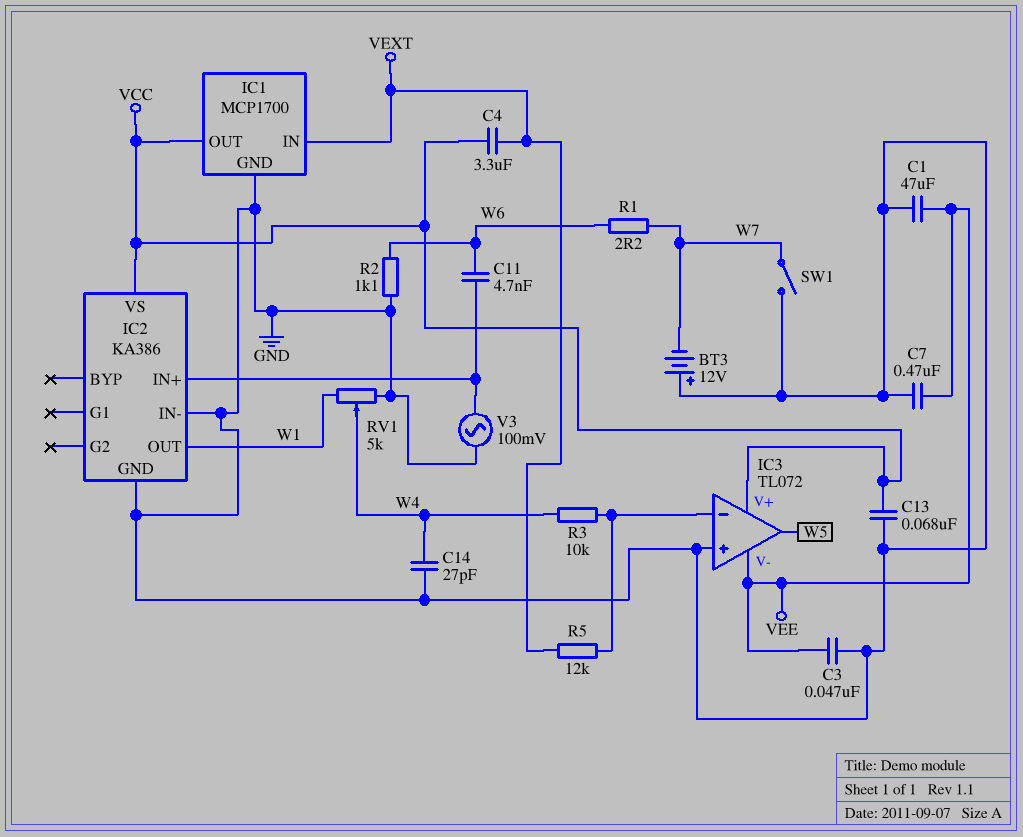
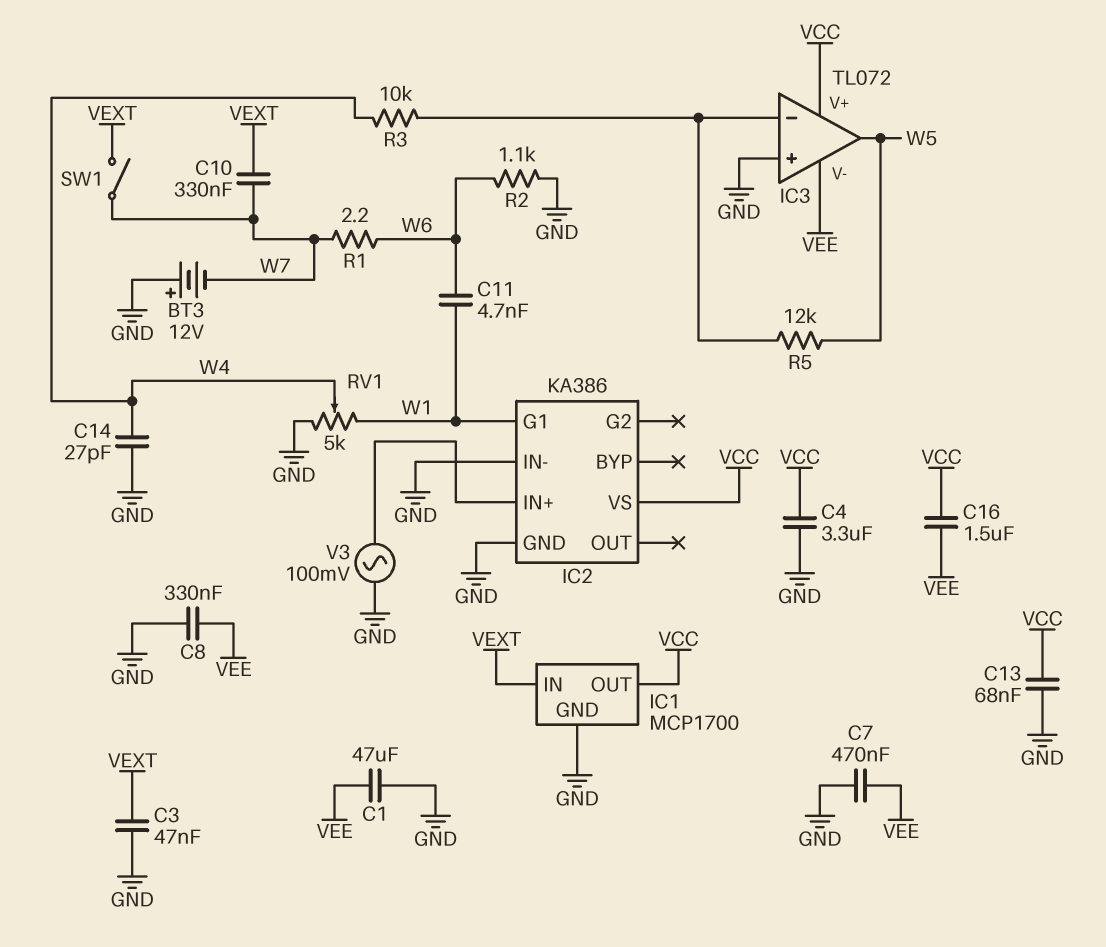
C3: 47nF (GND, VEE) -> 47nF (GND, VEXT)
C4: 3.3uF (VCC, VEXT) -> 3.3uF (GND, VCC)
C8: none -> 330nF (GND, VEE)
C10: none -> 330nF (VEXT, W7)
C11: 4.7nF (IC2/IN+, W6) -> 4.7nF (W1, W6)
C16: none -> 1.5uF (VCC, VEE)
IC2 pin G1: none -> W1
IC2 pin OUT: W1 -> none
R5: 12k (IC3/in-, VEXT) -> 12k (IC3/in-, W5)
SW1: switch (GND, W7) -> switch (VEXT, W7)

